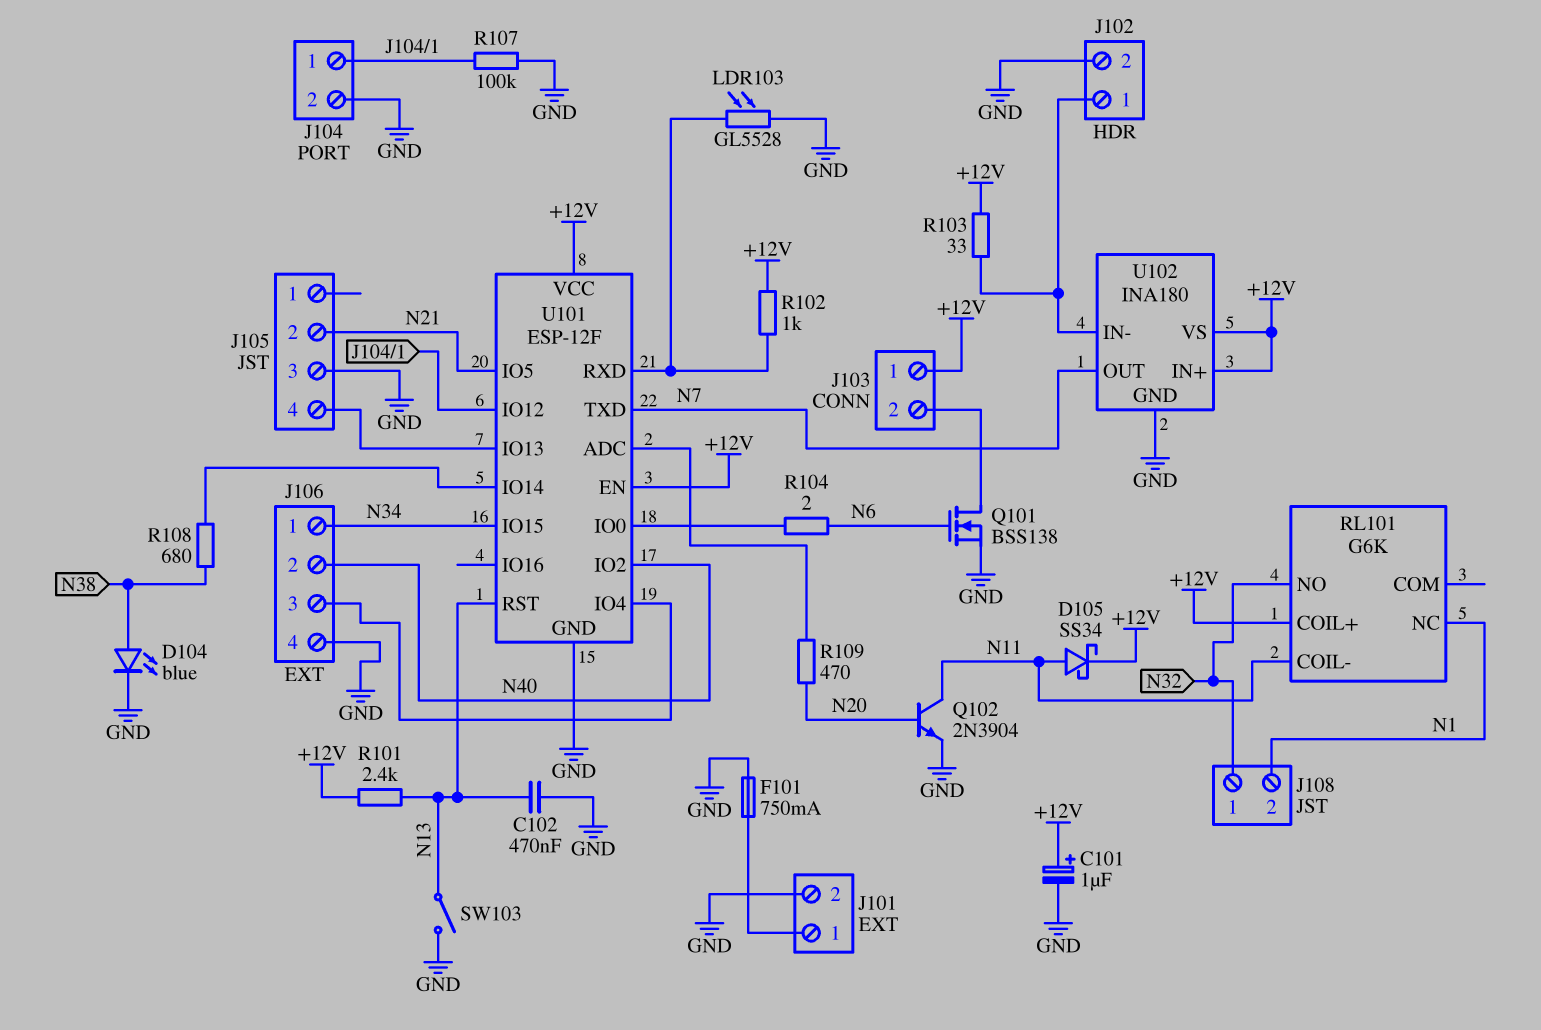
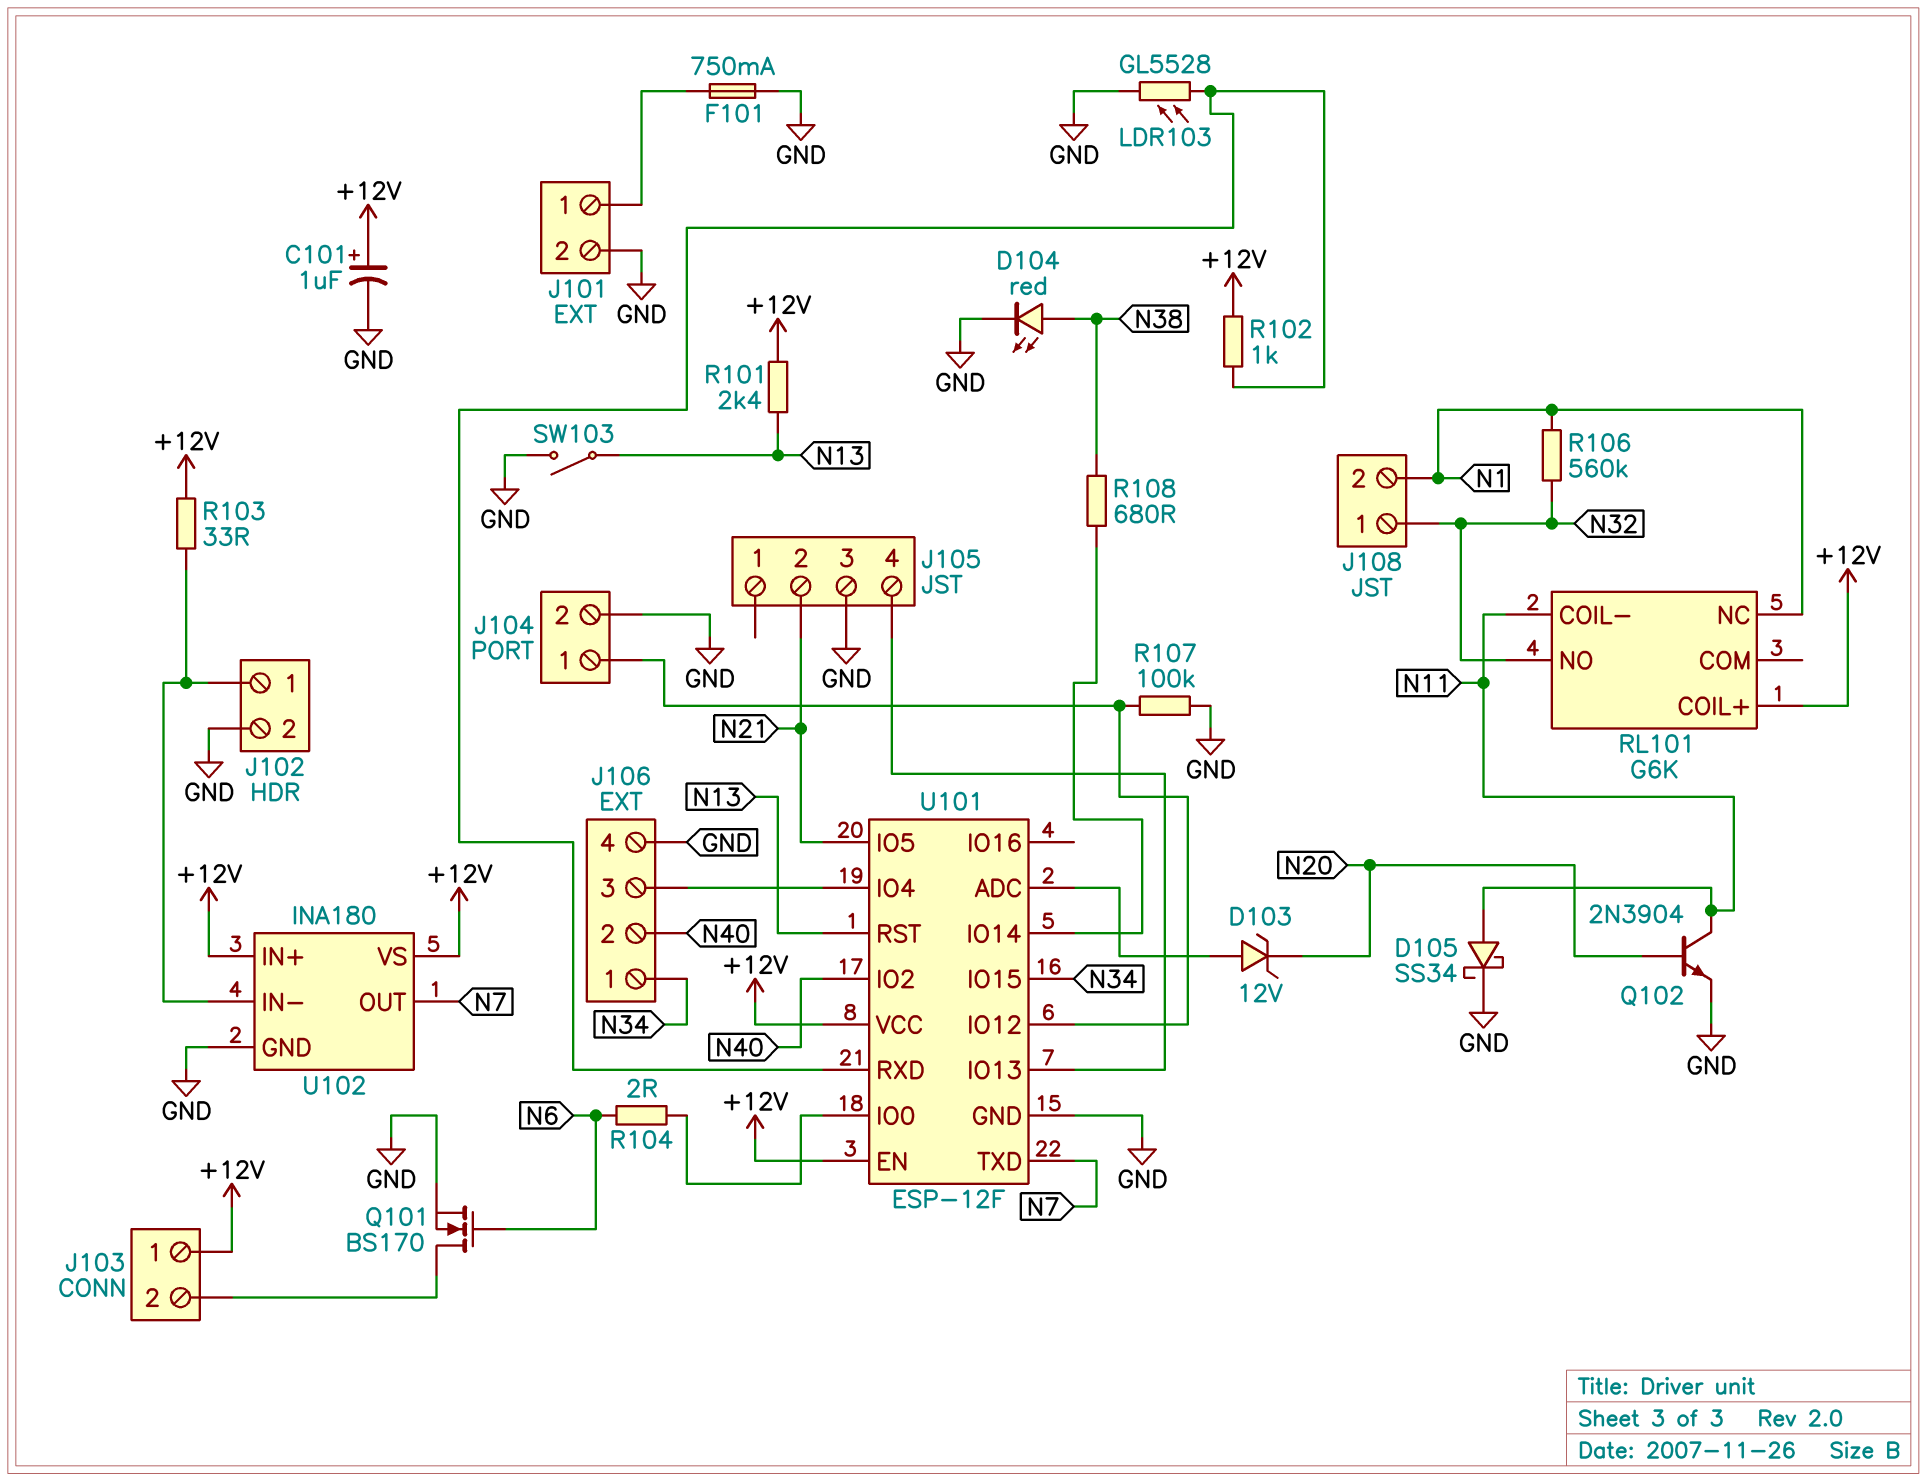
C102: 470nF (GND, N13) -> none
D103: none -> zener 12V (A U101/ADC, K N20)
D104: LED blue (A N38, K GND) -> LED red (A N38, K GND)
D105: schottky SS34 (A N11, K +12V) -> schottky SS34 (A N11, K GND)
Q101: NMOS BSS138 (G N6, D J103/2, S GND) -> NMOS BS170 (G N6, D J103/2, S GND)
R106: none -> 560k (N1, N32)
R109: 470 (N20, U101/ADC) -> none

